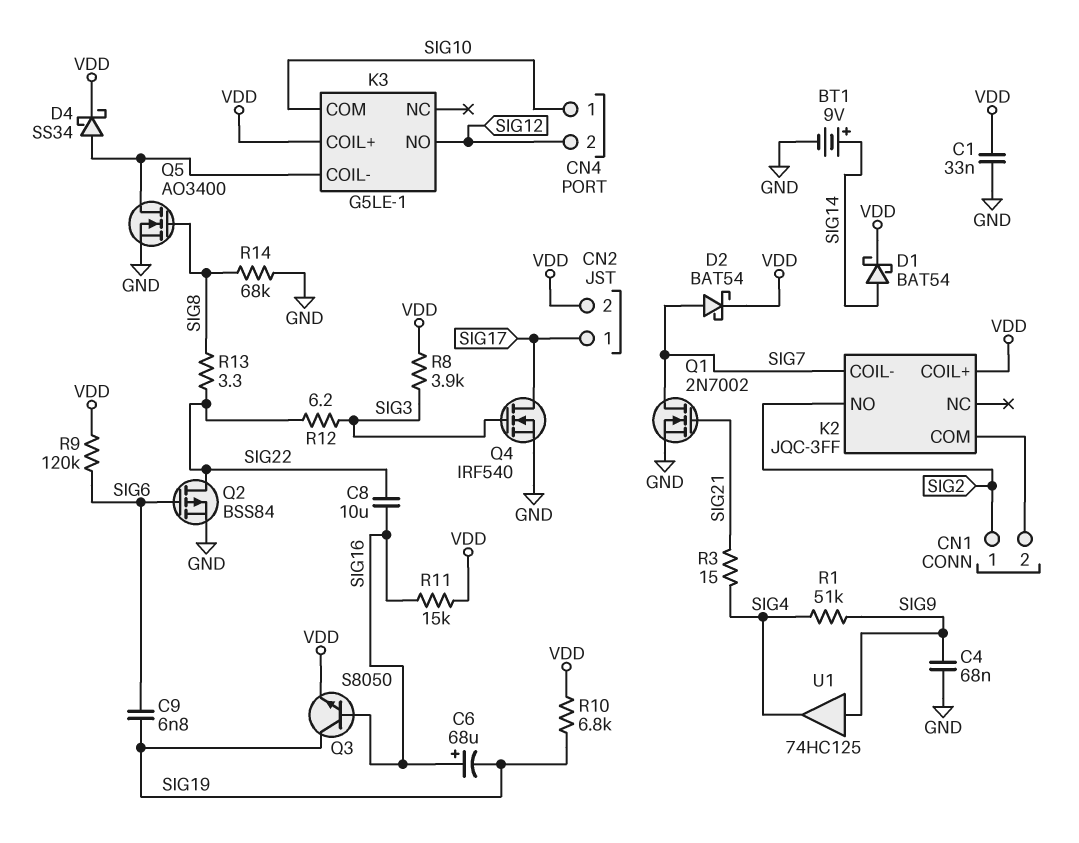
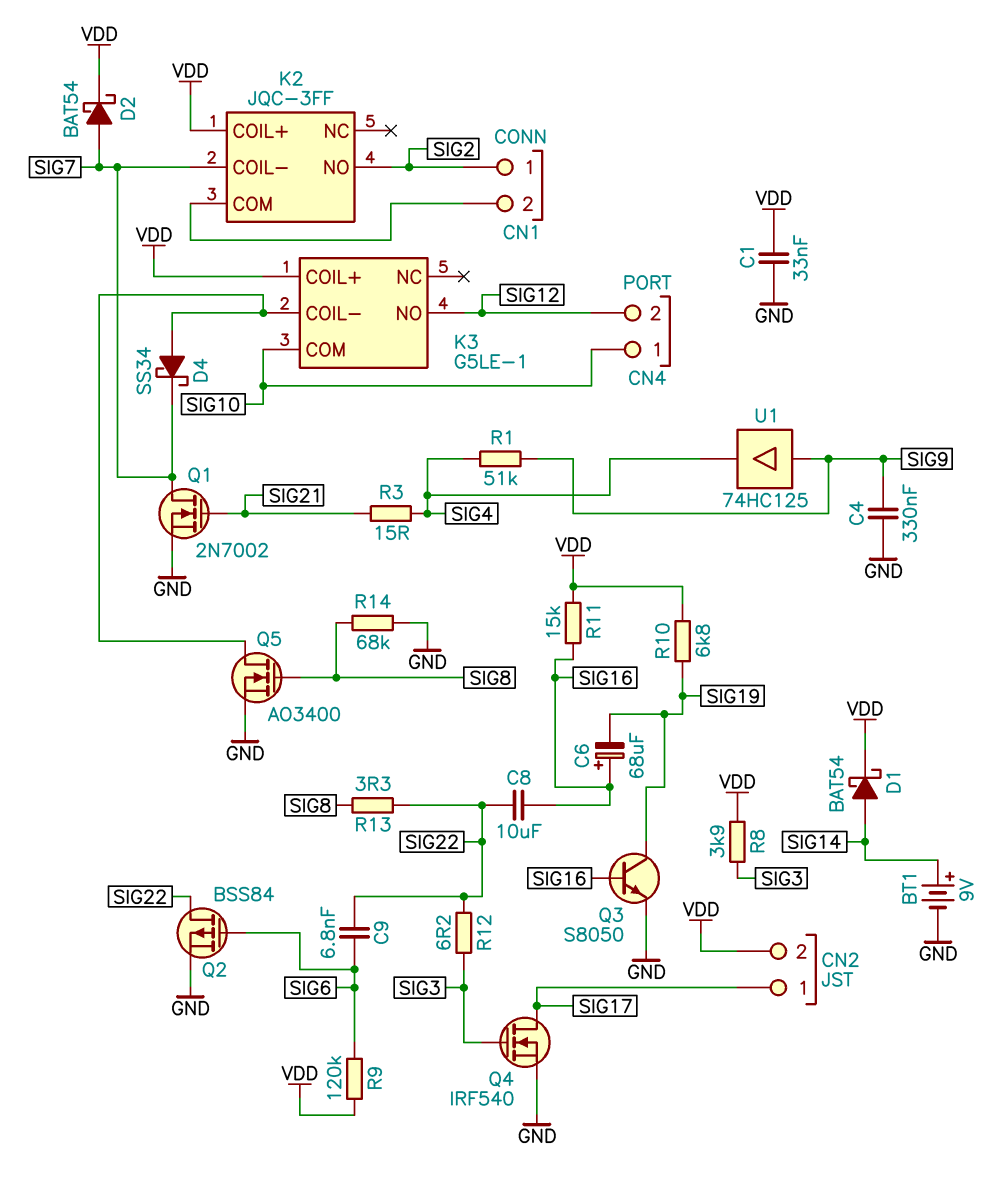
C4: 68nF (GND, SIG9) -> 330nF (GND, SIG9)
C9: 6.8nF (SIG6, SIG19) -> 6.8nF (SIG6, SIG22)
D4: schottky SS34 (A K3/COIL-, K VDD) -> schottky SS34 (A K3/COIL-, K SIG7)
Q3: NPN S8050 (B SIG16, C SIG19, E VDD) -> NPN S8050 (B SIG16, C SIG19, E GND)

